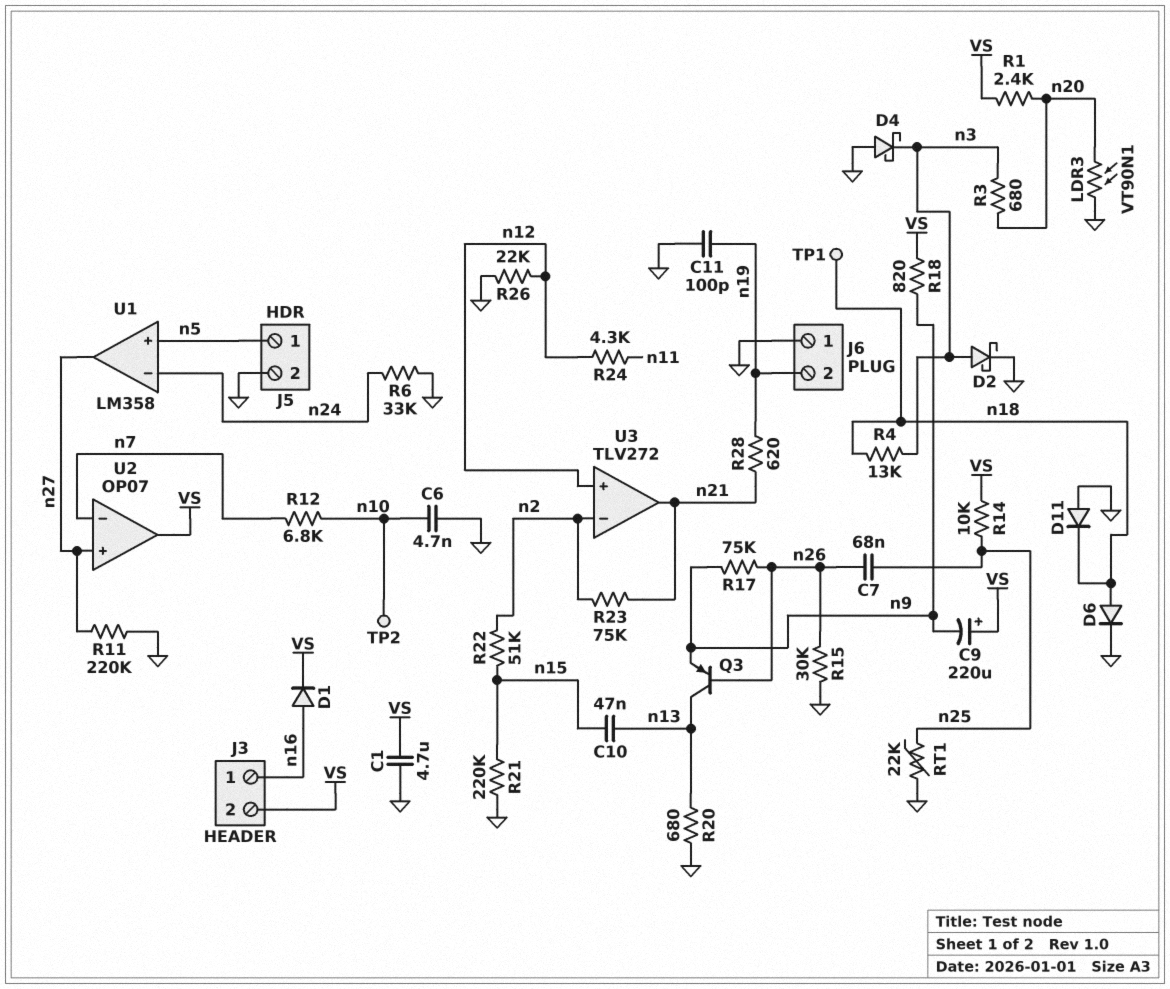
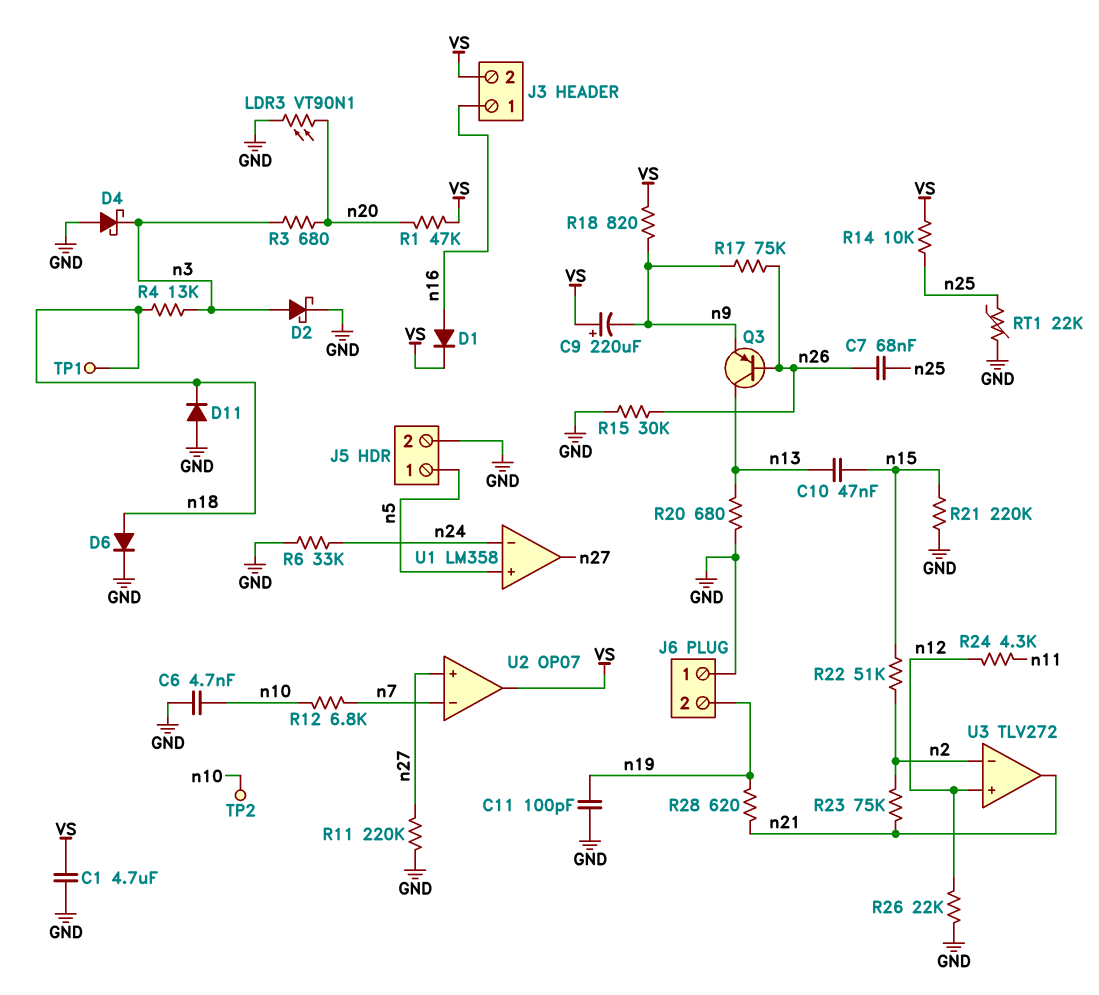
R1: 2.4k (VS, n20) -> 47k (VS, n20)

